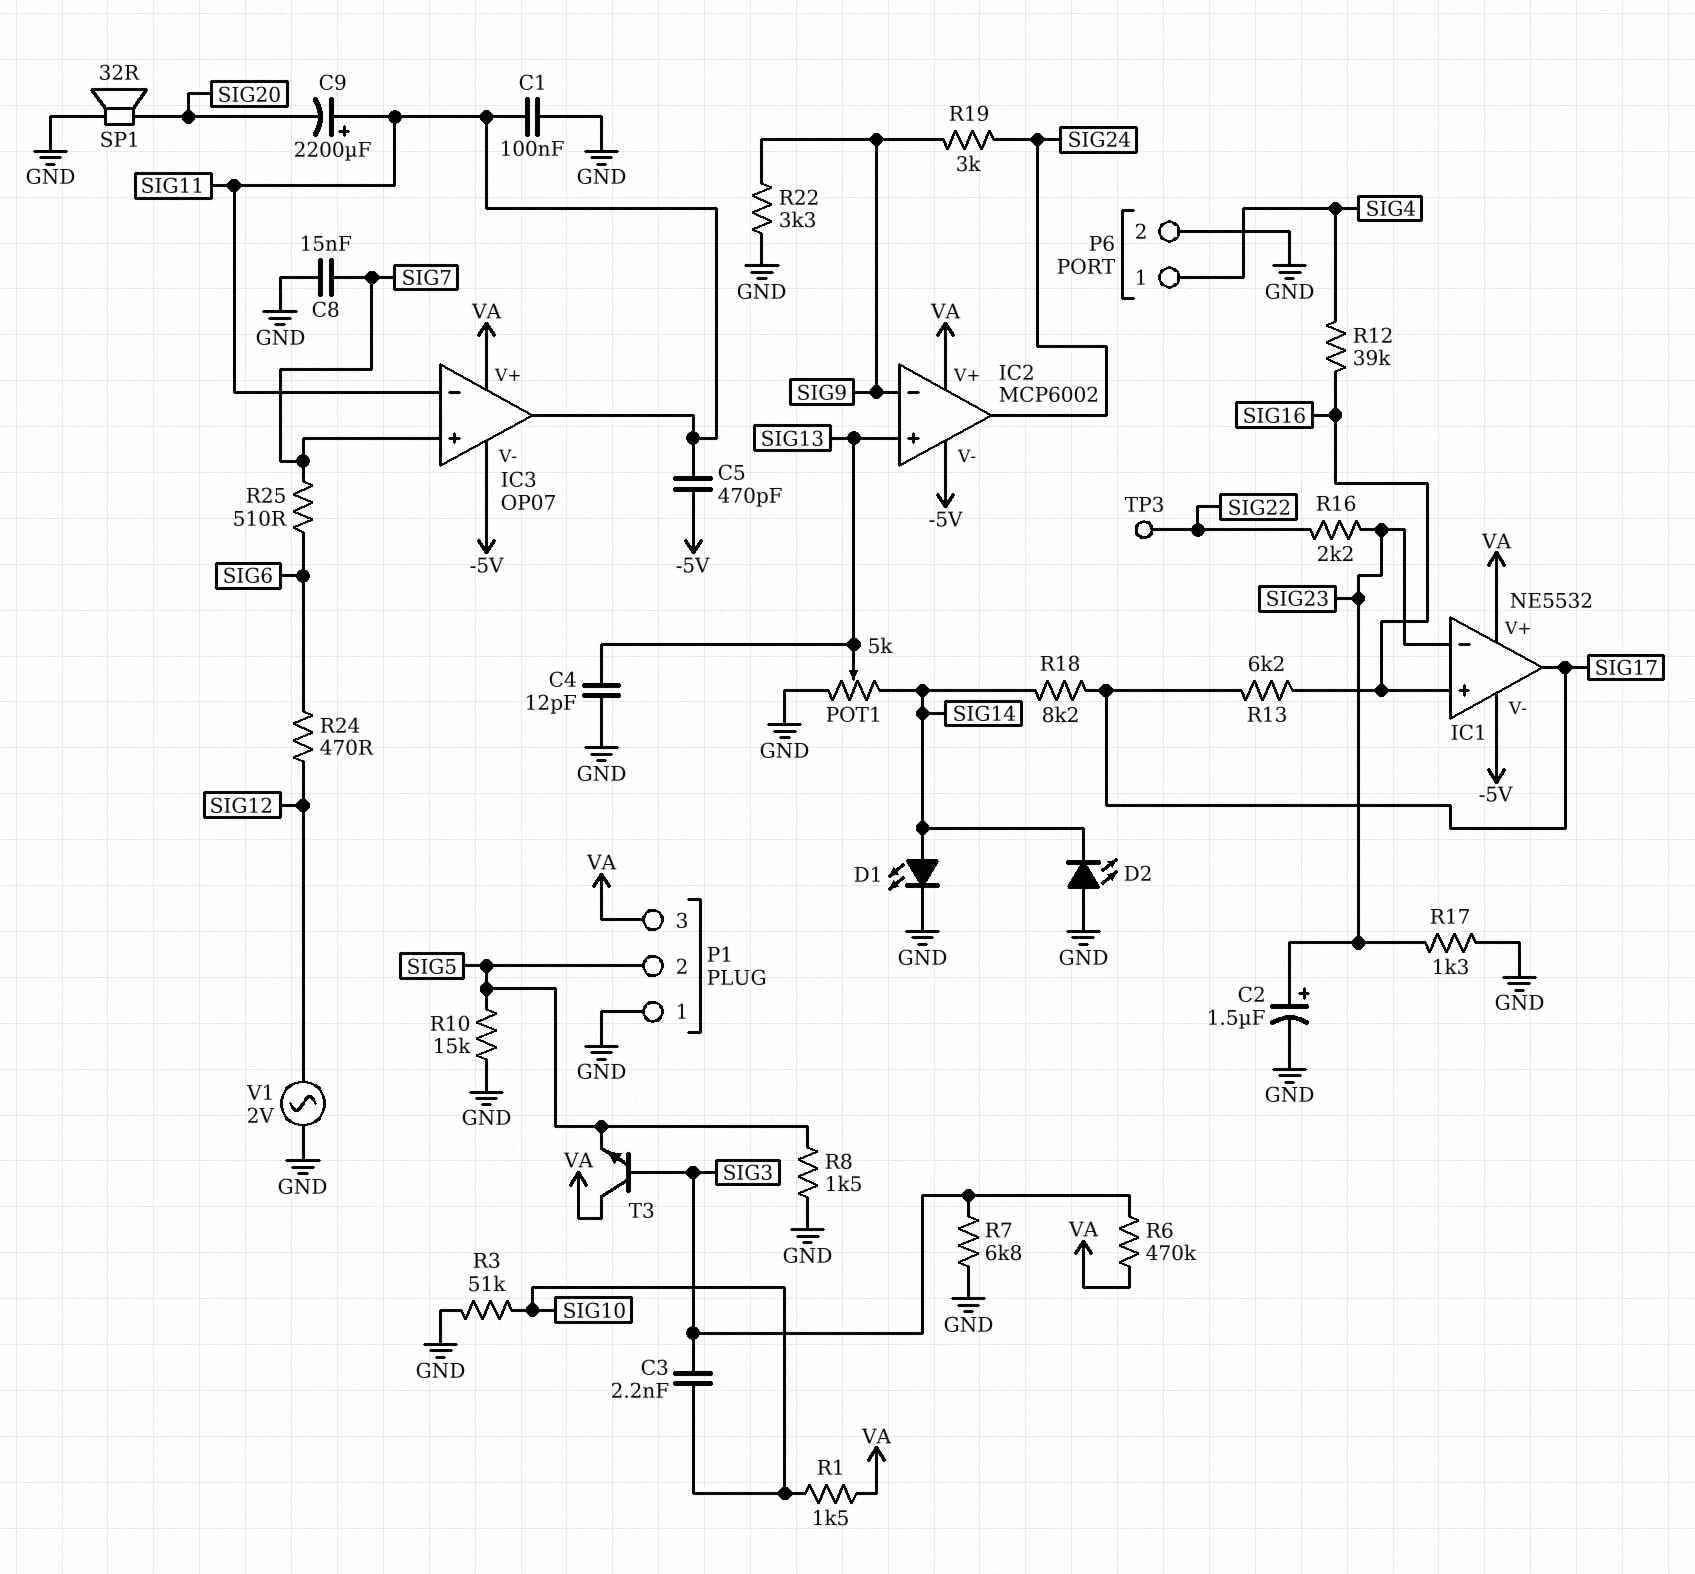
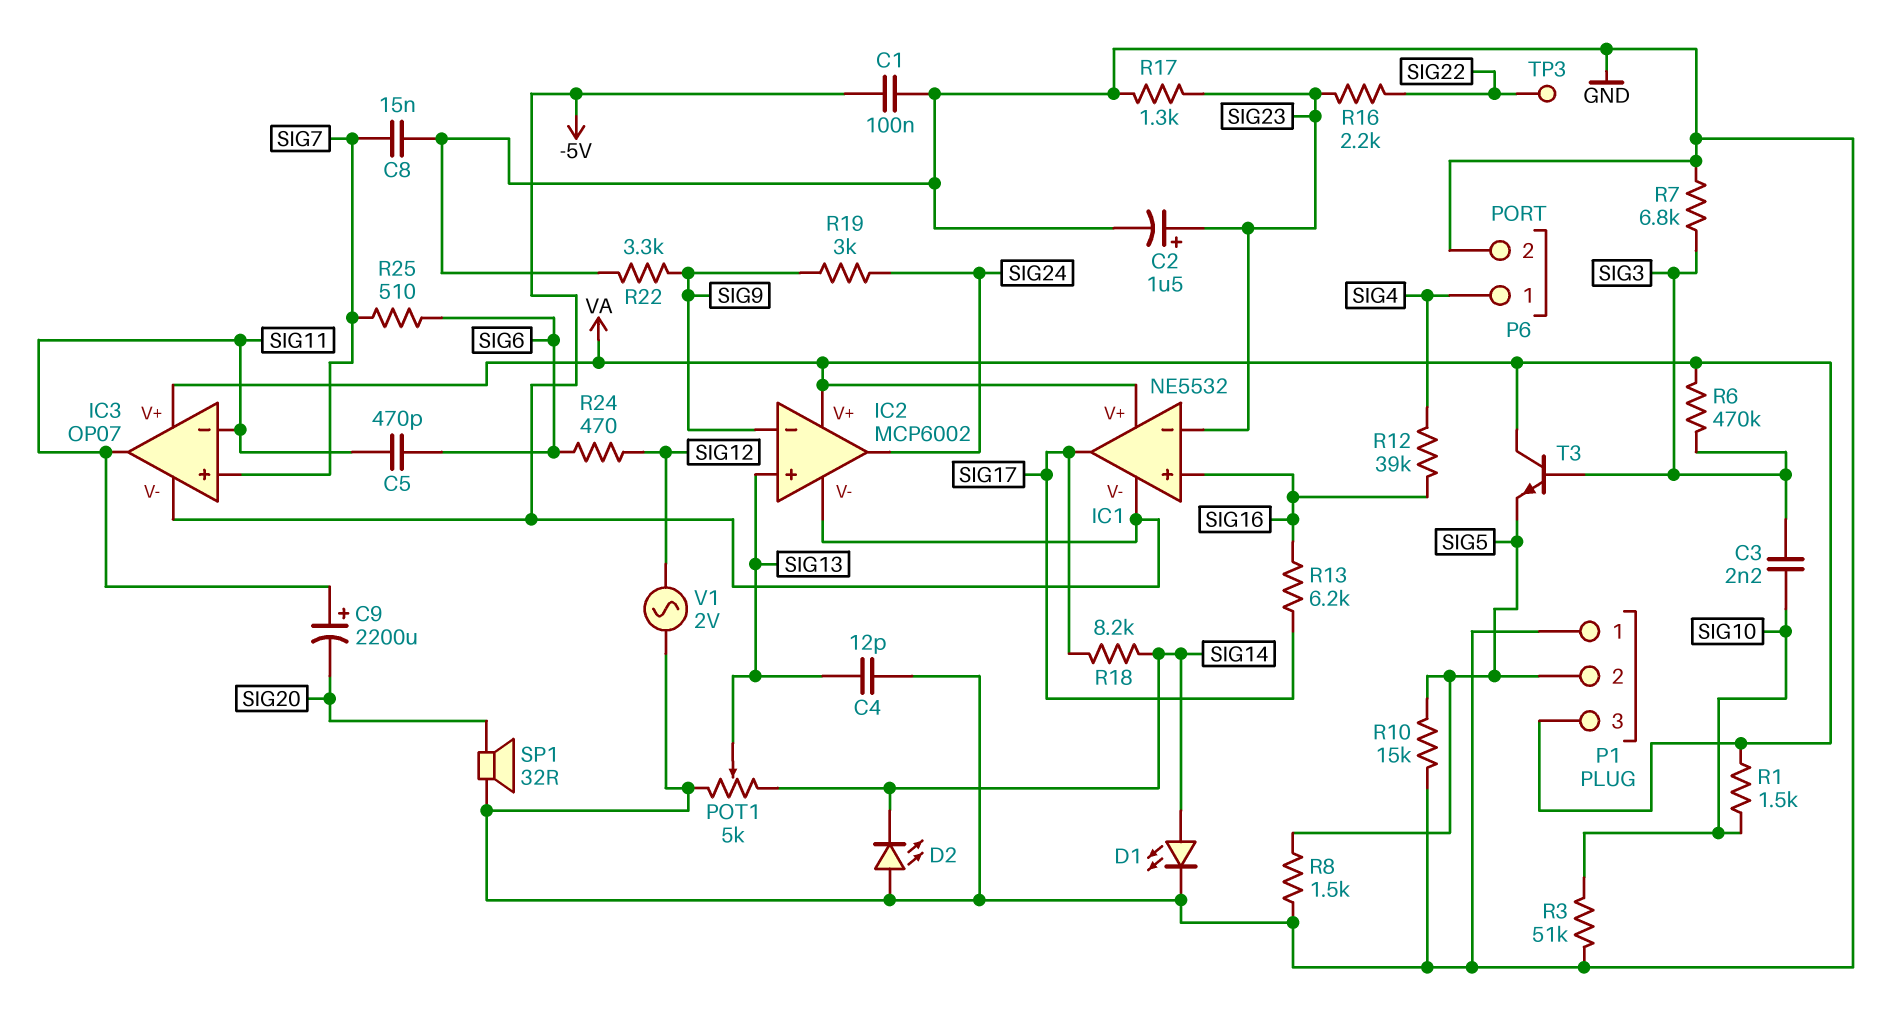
C1: 100nF (GND, SIG11) -> 100nF (-5V, GND)
C5: 470pF (-5V, SIG11) -> 470pF (SIG6, SIG11)

